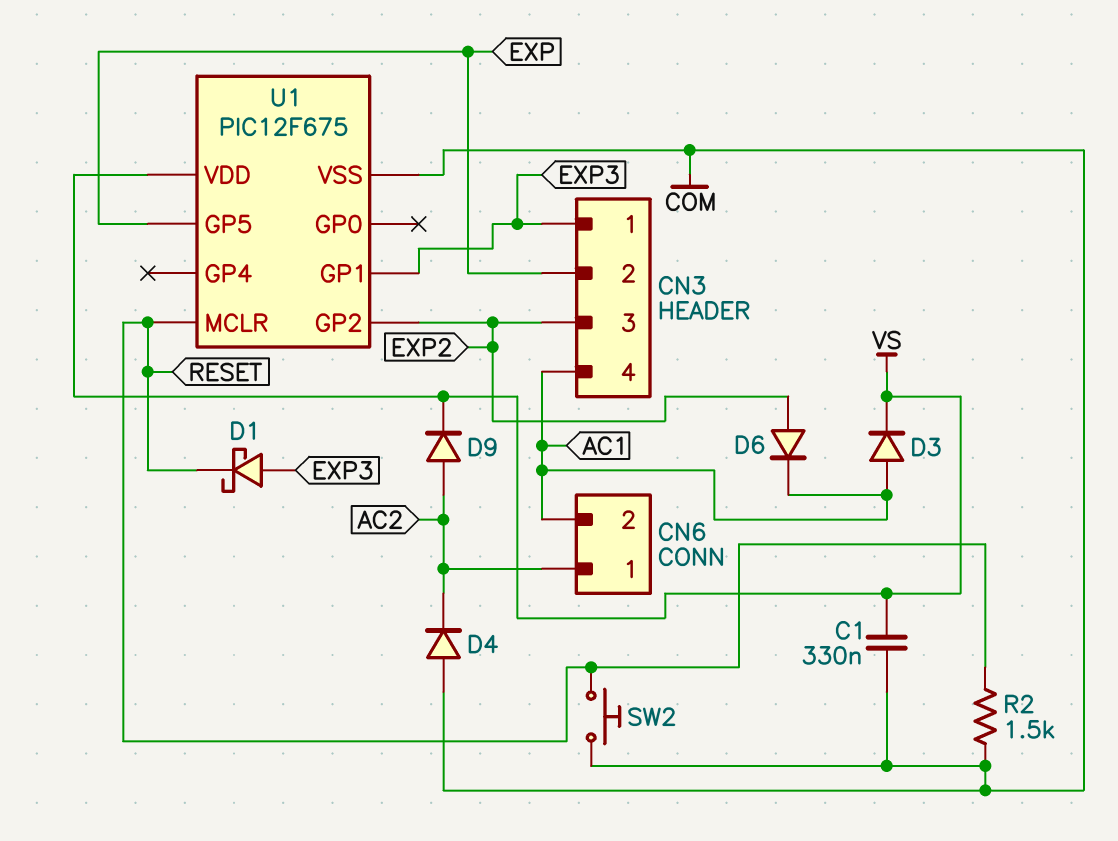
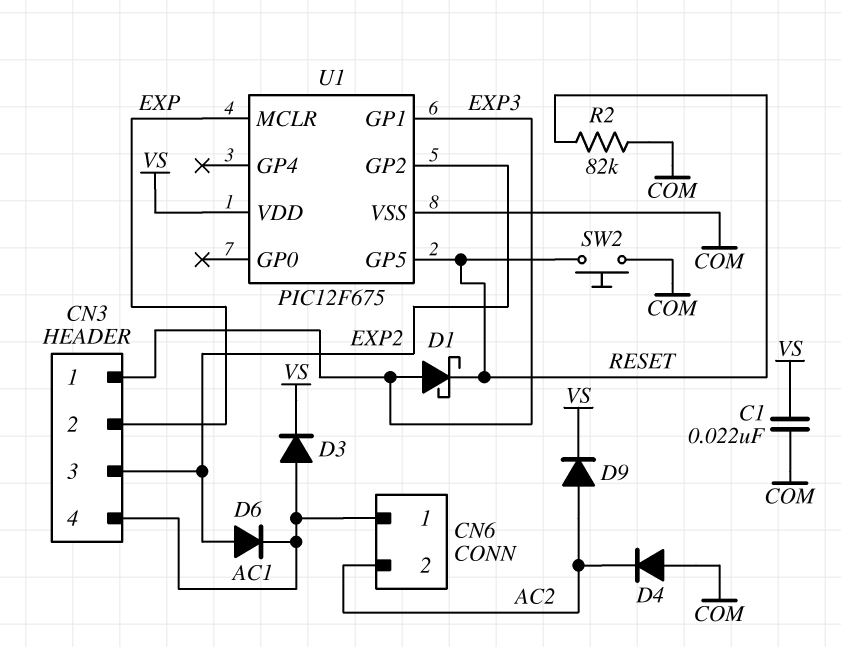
C1: 330nF (COM, VS) -> 22nF (COM, VS)
CN6 pin 1: AC2 -> AC1
CN6 pin 2: AC1 -> AC2
R2: 1.5k (COM, RESET) -> 82k (COM, RESET)
U1 pin GP5: EXP -> RESET
U1 pin MCLR: RESET -> EXP

